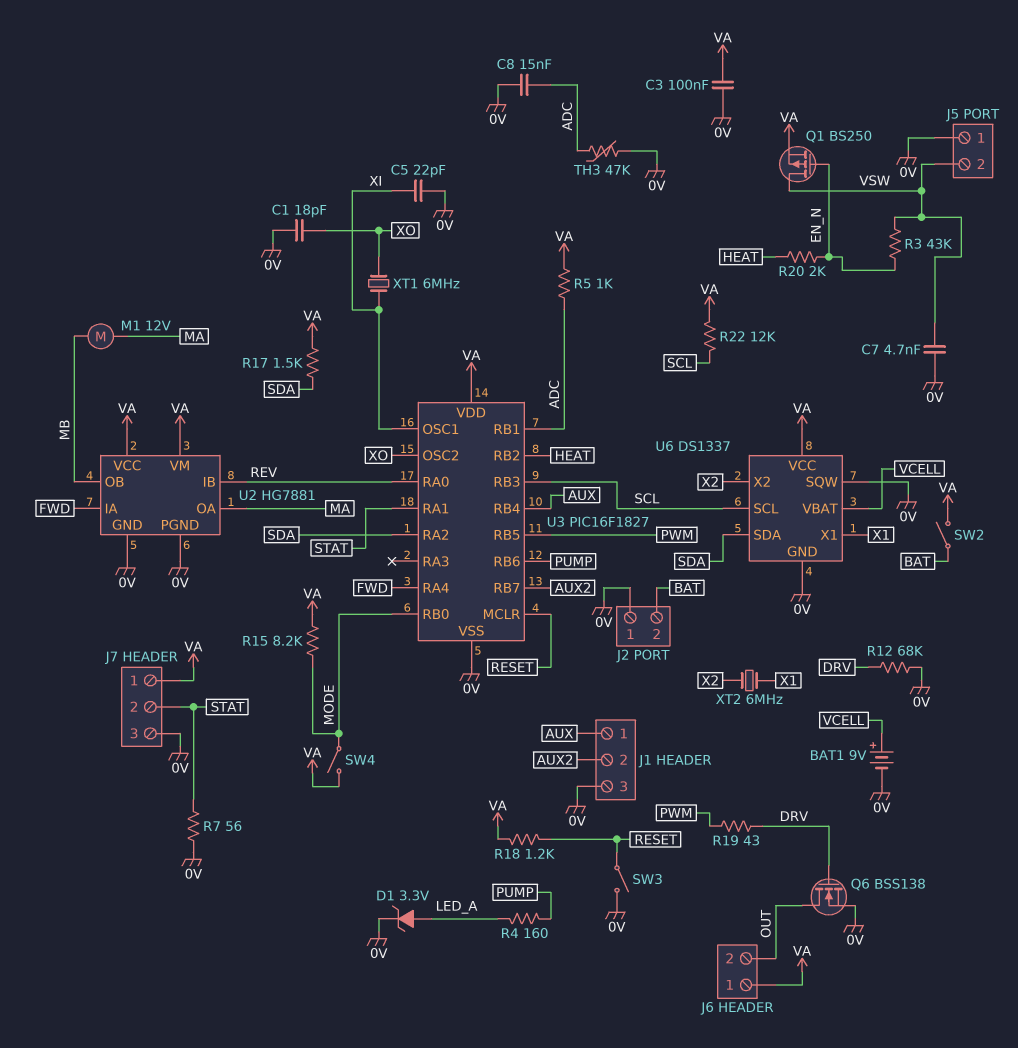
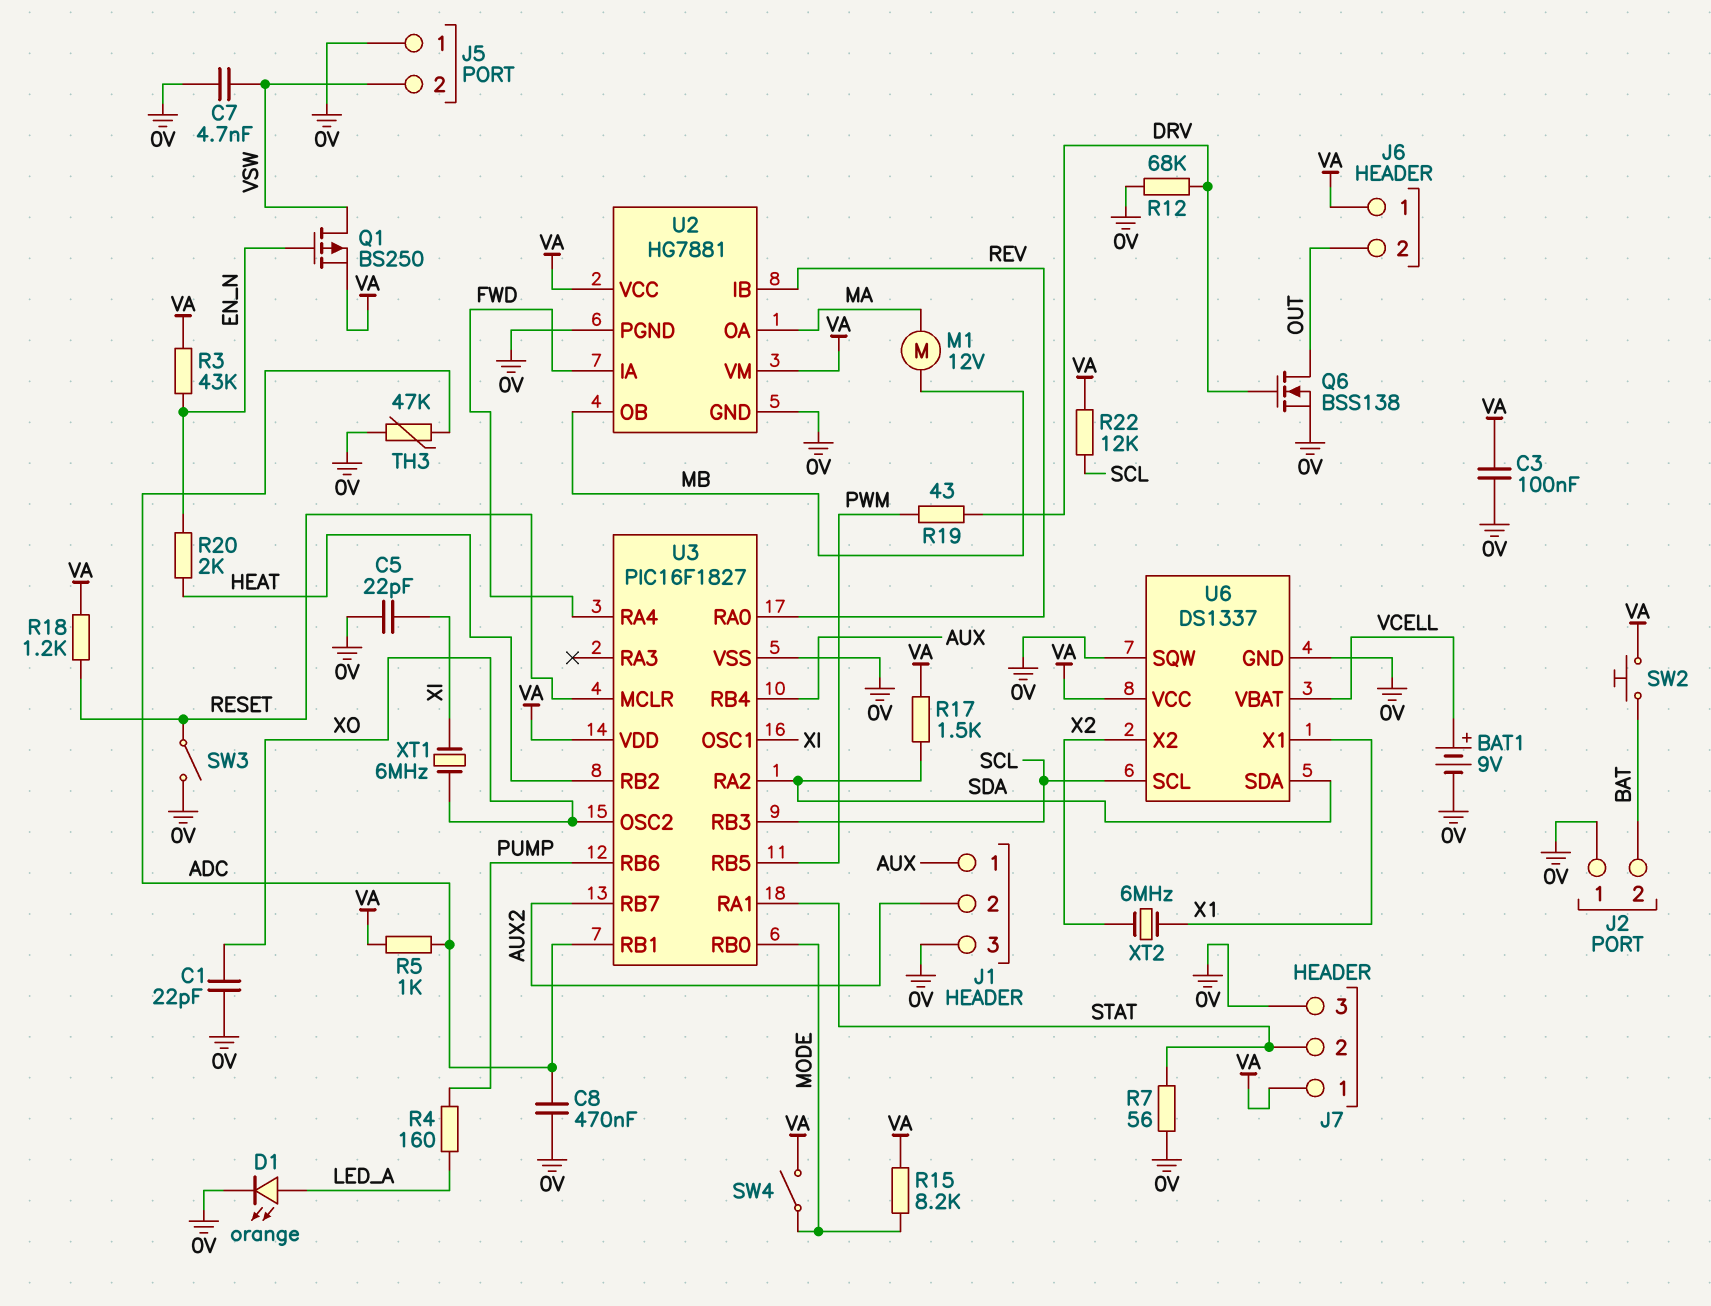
C1: 18pF (0V, XO) -> 22pF (0V, XO)
C8: 15nF (0V, ADC) -> 470nF (0V, ADC)
D1: zener 3.3V (A LED_A, K 0V) -> LED orange (A LED_A, K 0V)
R3: 43k (EN_N, VSW) -> 43k (EN_N, VA)
SW2: switch (BAT, VA) -> button (BAT, VA)

